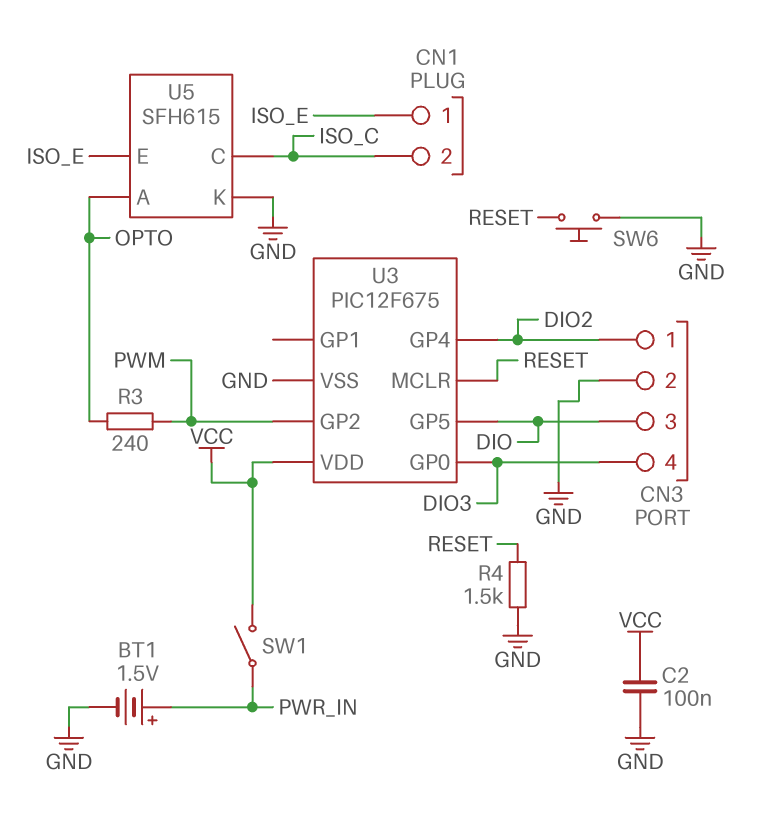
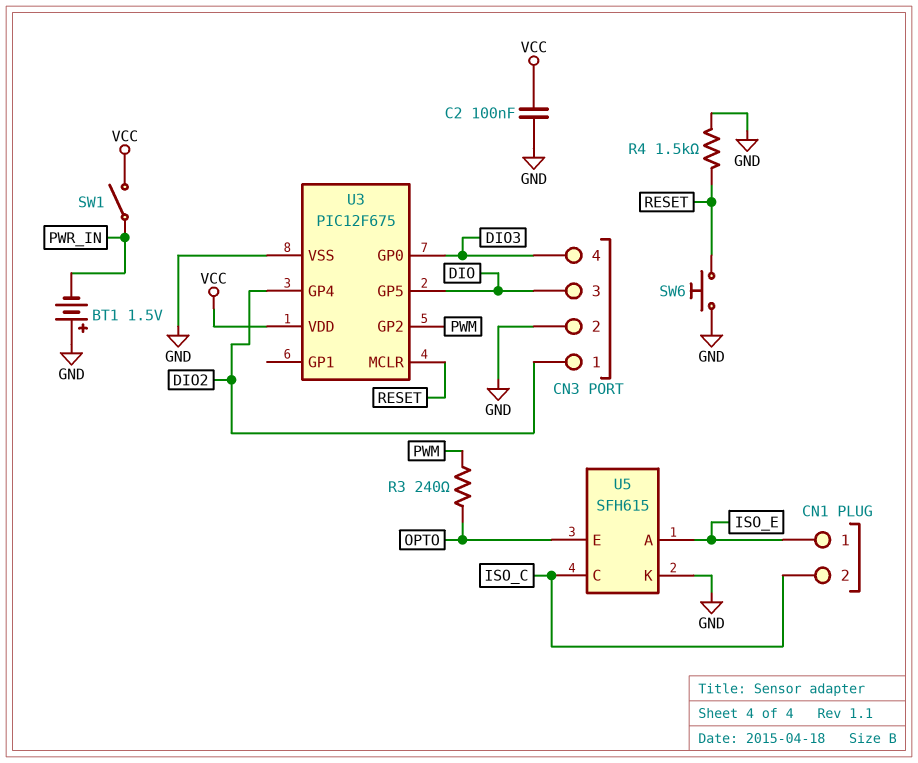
BT1: 1.5V (plus PWR_IN, minus GND) -> 1.5V (plus GND, minus PWR_IN)
U5 pin A: OPTO -> ISO_E
U5 pin E: ISO_E -> OPTO

